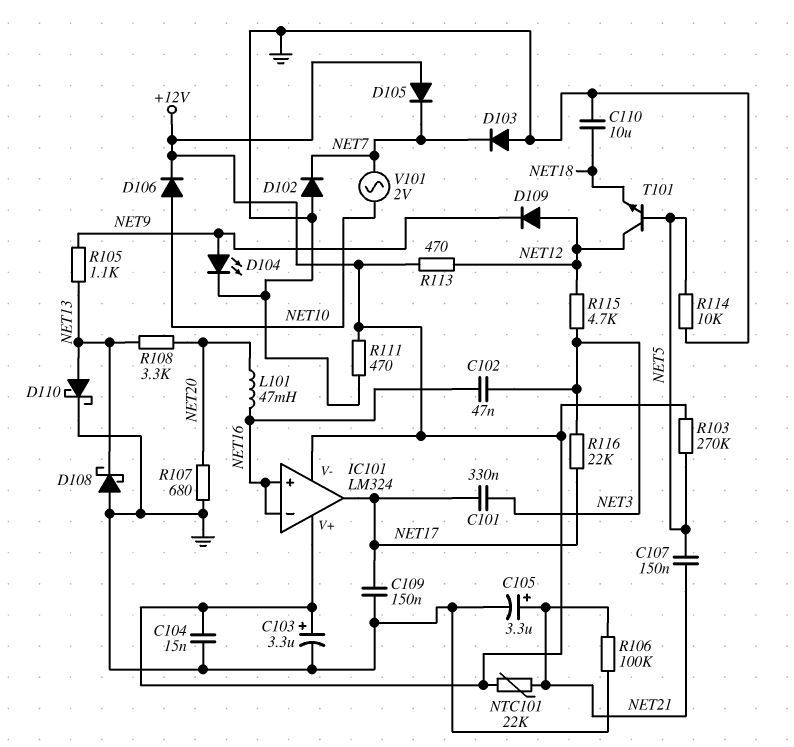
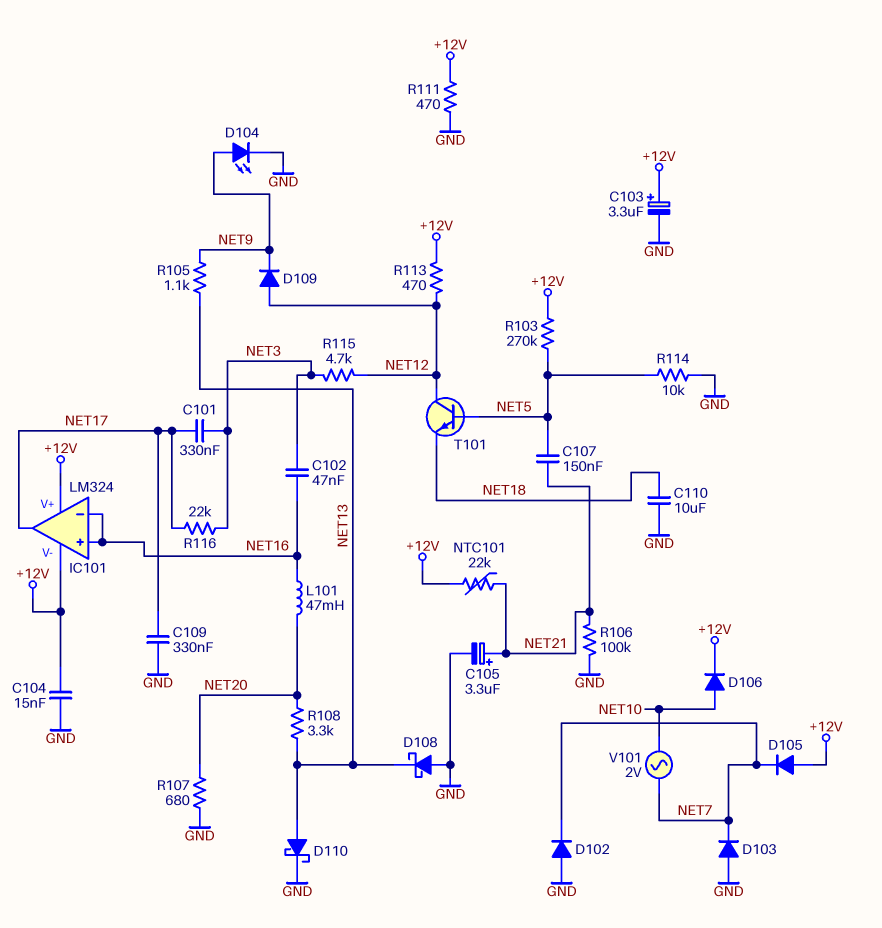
C109: 150nF (GND, NET17) -> 330nF (GND, NET17)

